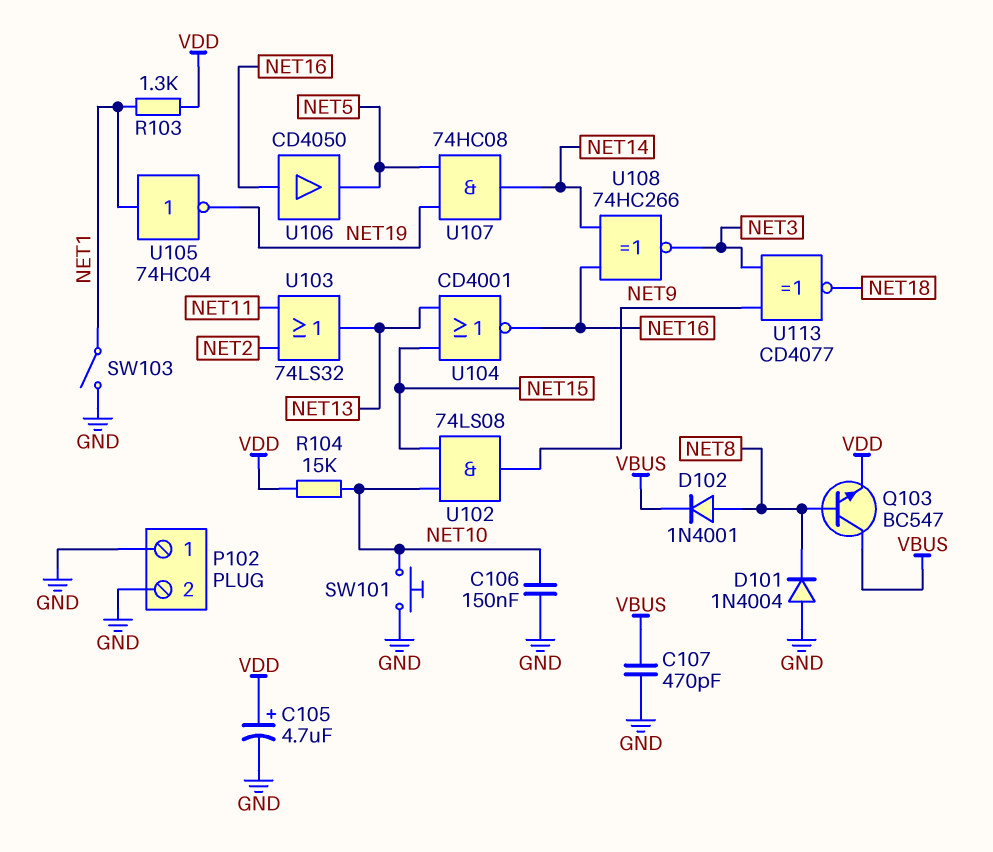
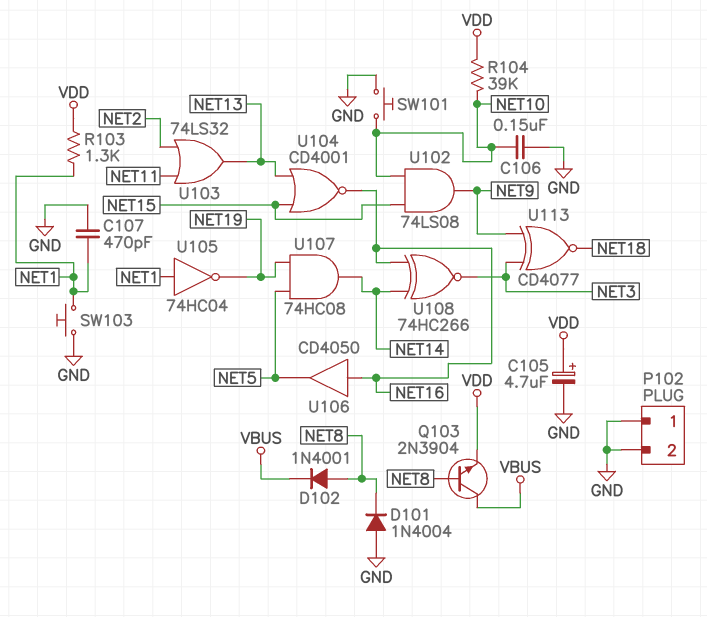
C107: 470pF (GND, VBUS) -> 470pF (GND, NET1)
Q103: NPN BC547 (B NET8, C VBUS, E VDD) -> NPN 2N3904 (B NET8, C VBUS, E VDD)
R104: 15k (NET10, VDD) -> 39k (NET10, VDD)
SW103: switch (GND, NET1) -> button (GND, NET1)

